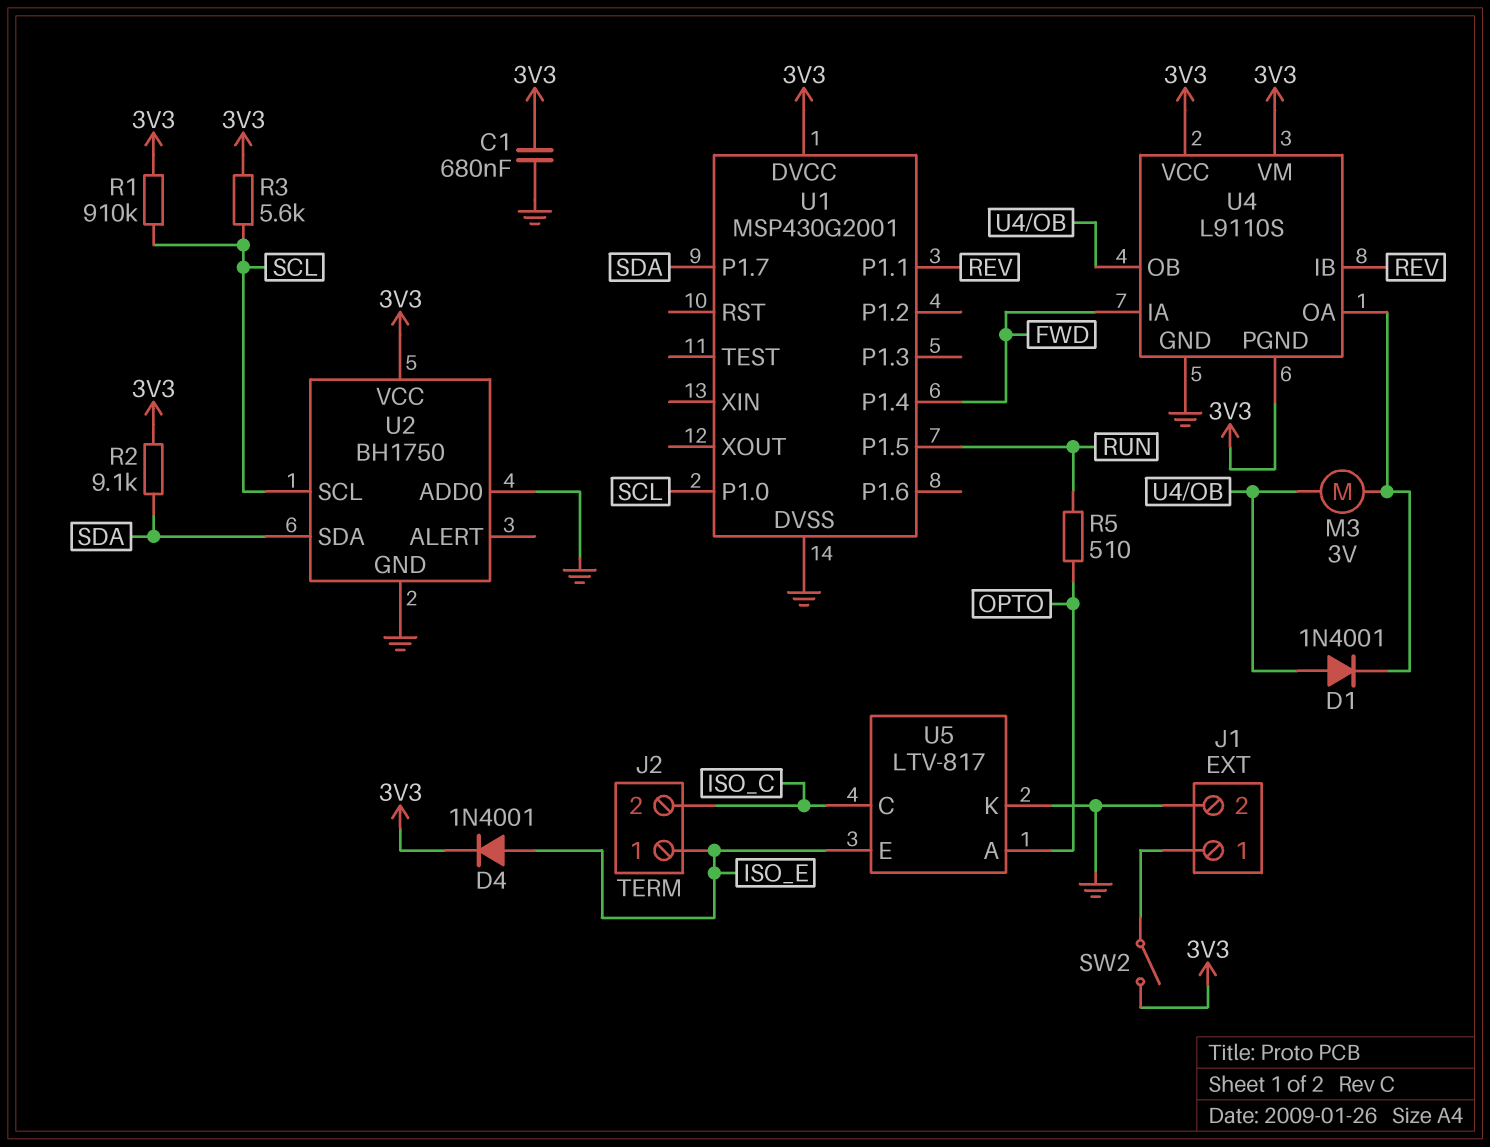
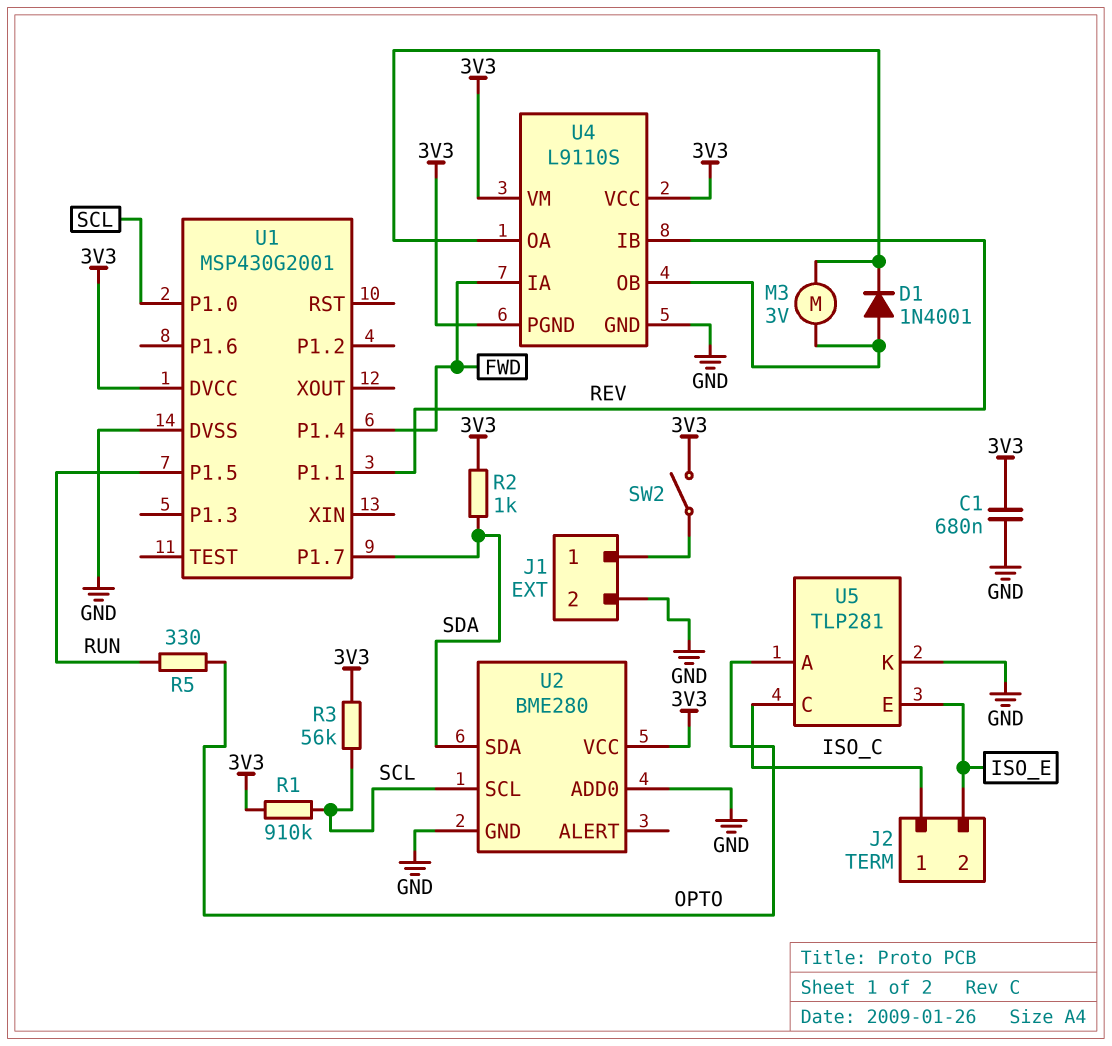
D4: diode 1N4001 (A ISO_E, K 3V3) -> none
J2 pin 1: ISO_E -> ISO_C
J2 pin 2: ISO_C -> ISO_E
R2: 9.1k (3V3, SDA) -> 1k (3V3, SDA)
R3: 5.6k (3V3, SCL) -> 56k (3V3, SCL)
R5: 510 (OPTO, RUN) -> 330 (OPTO, RUN)
U2: BH1750 -> BME280
U5: LTV-817 -> TLP281

